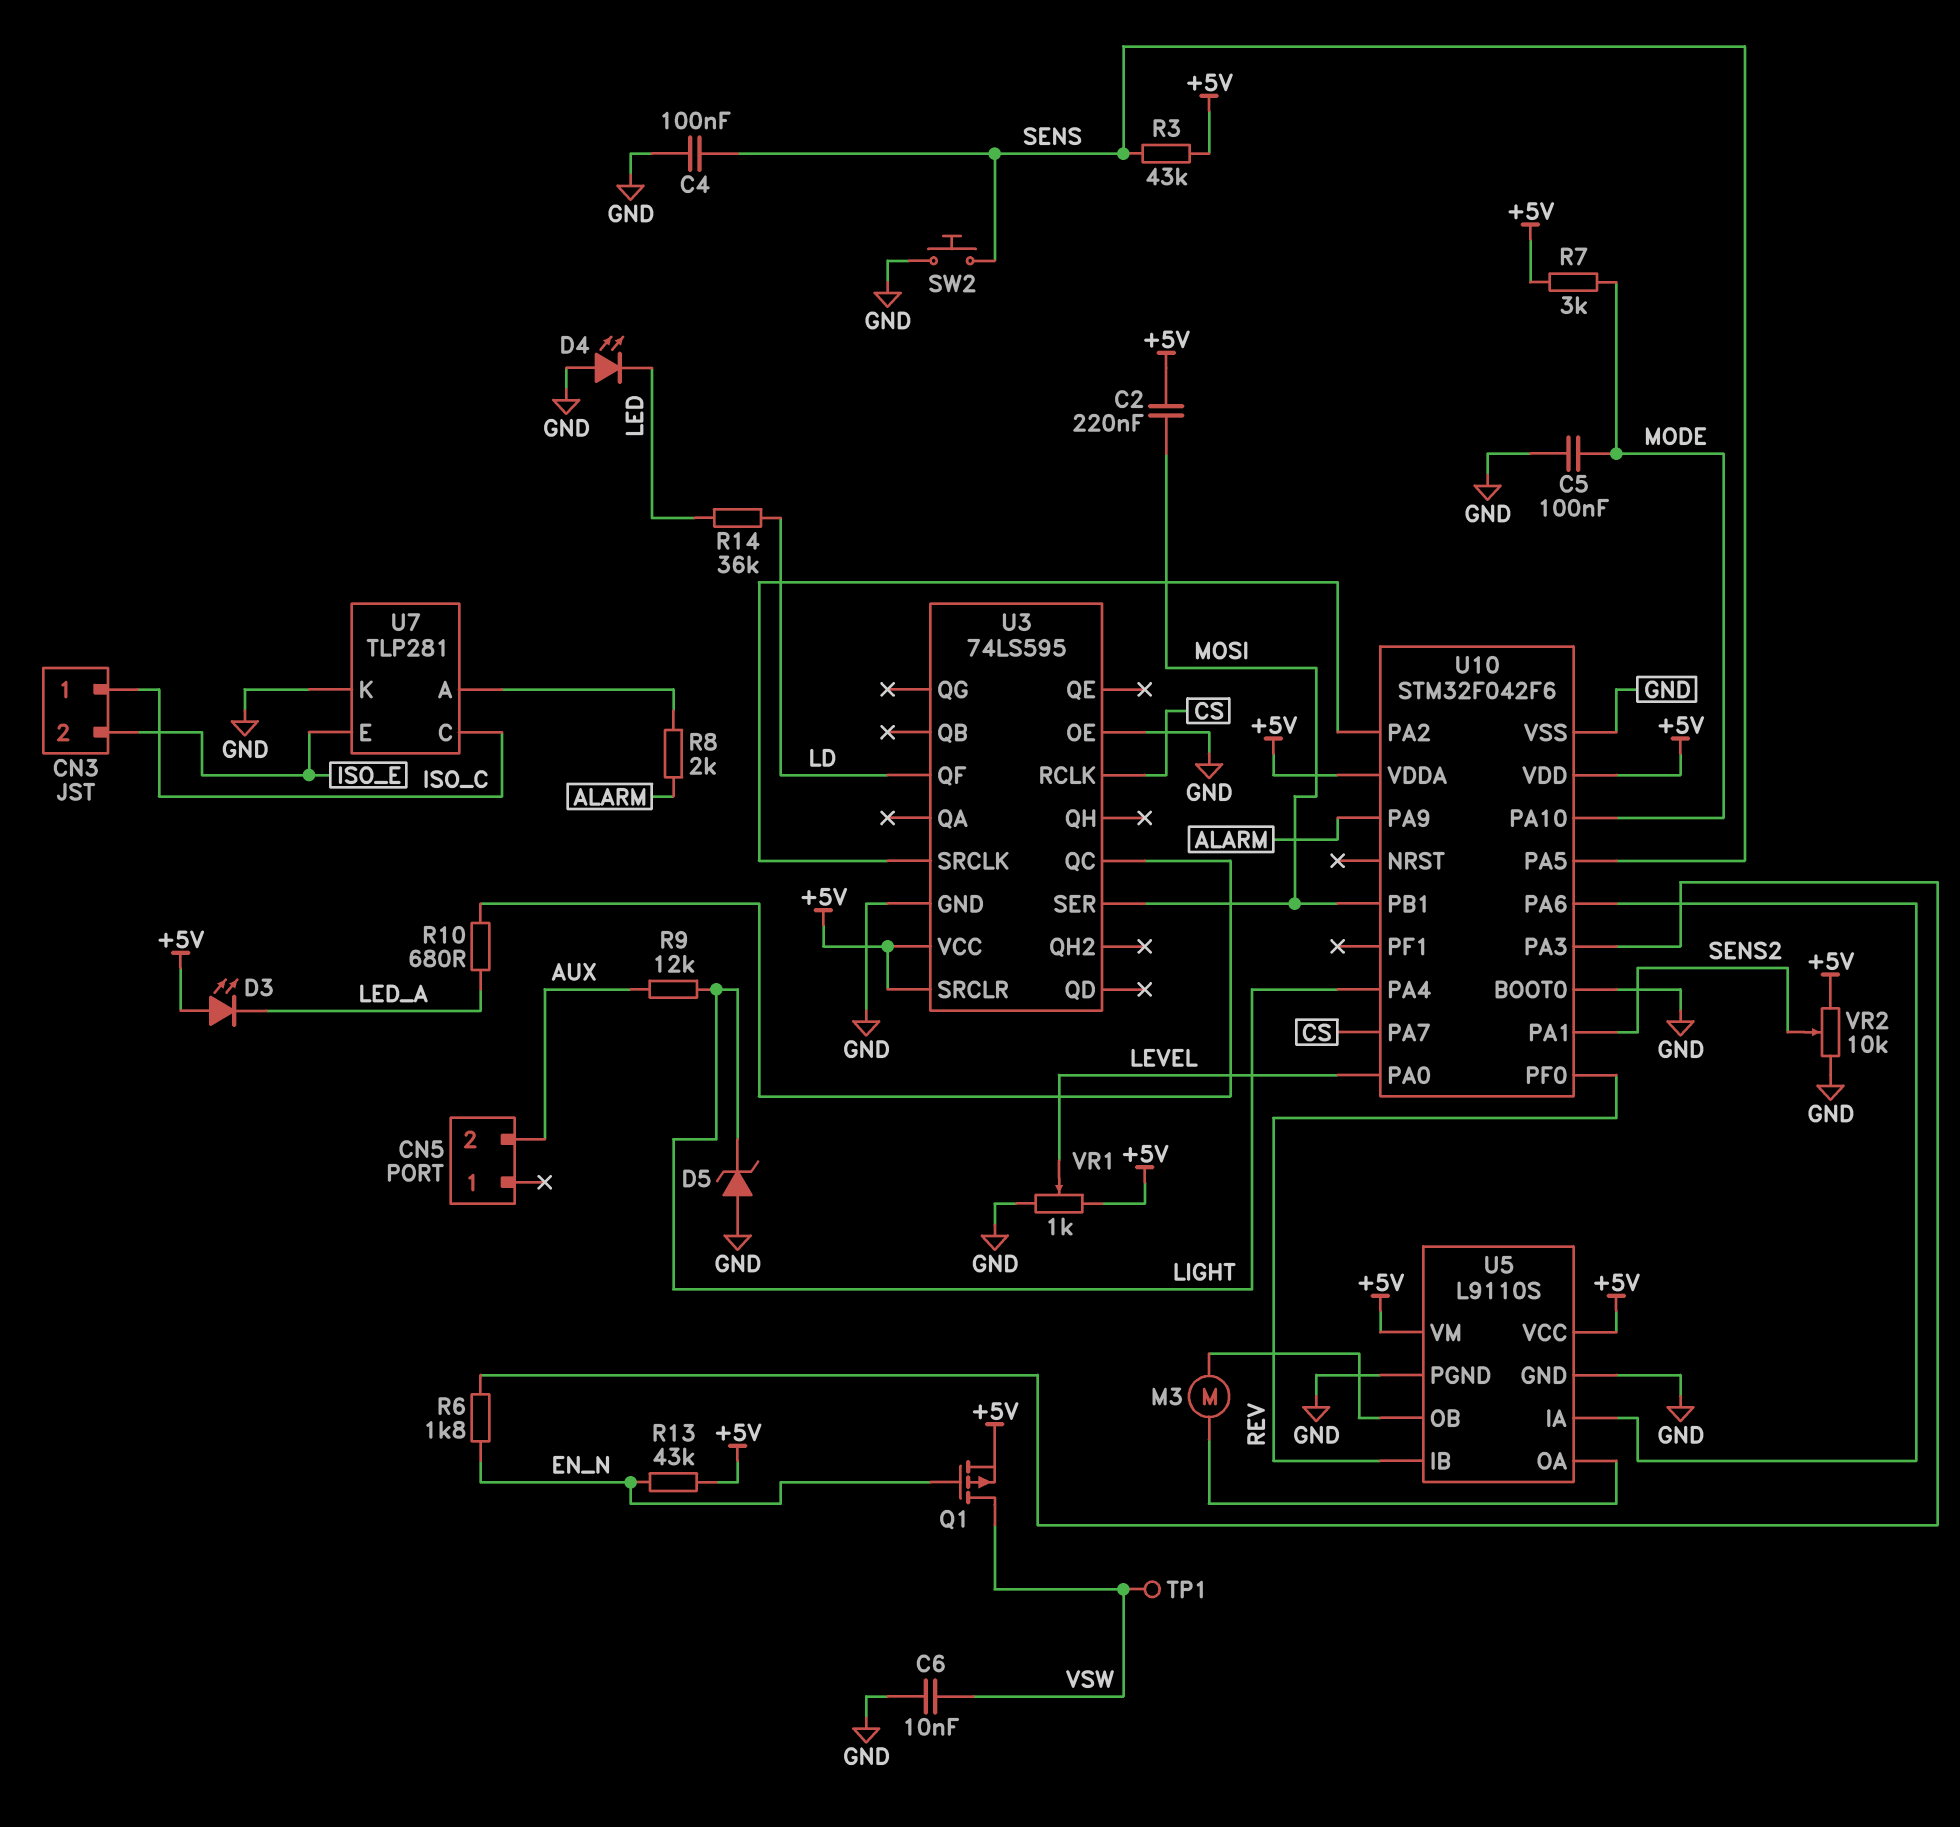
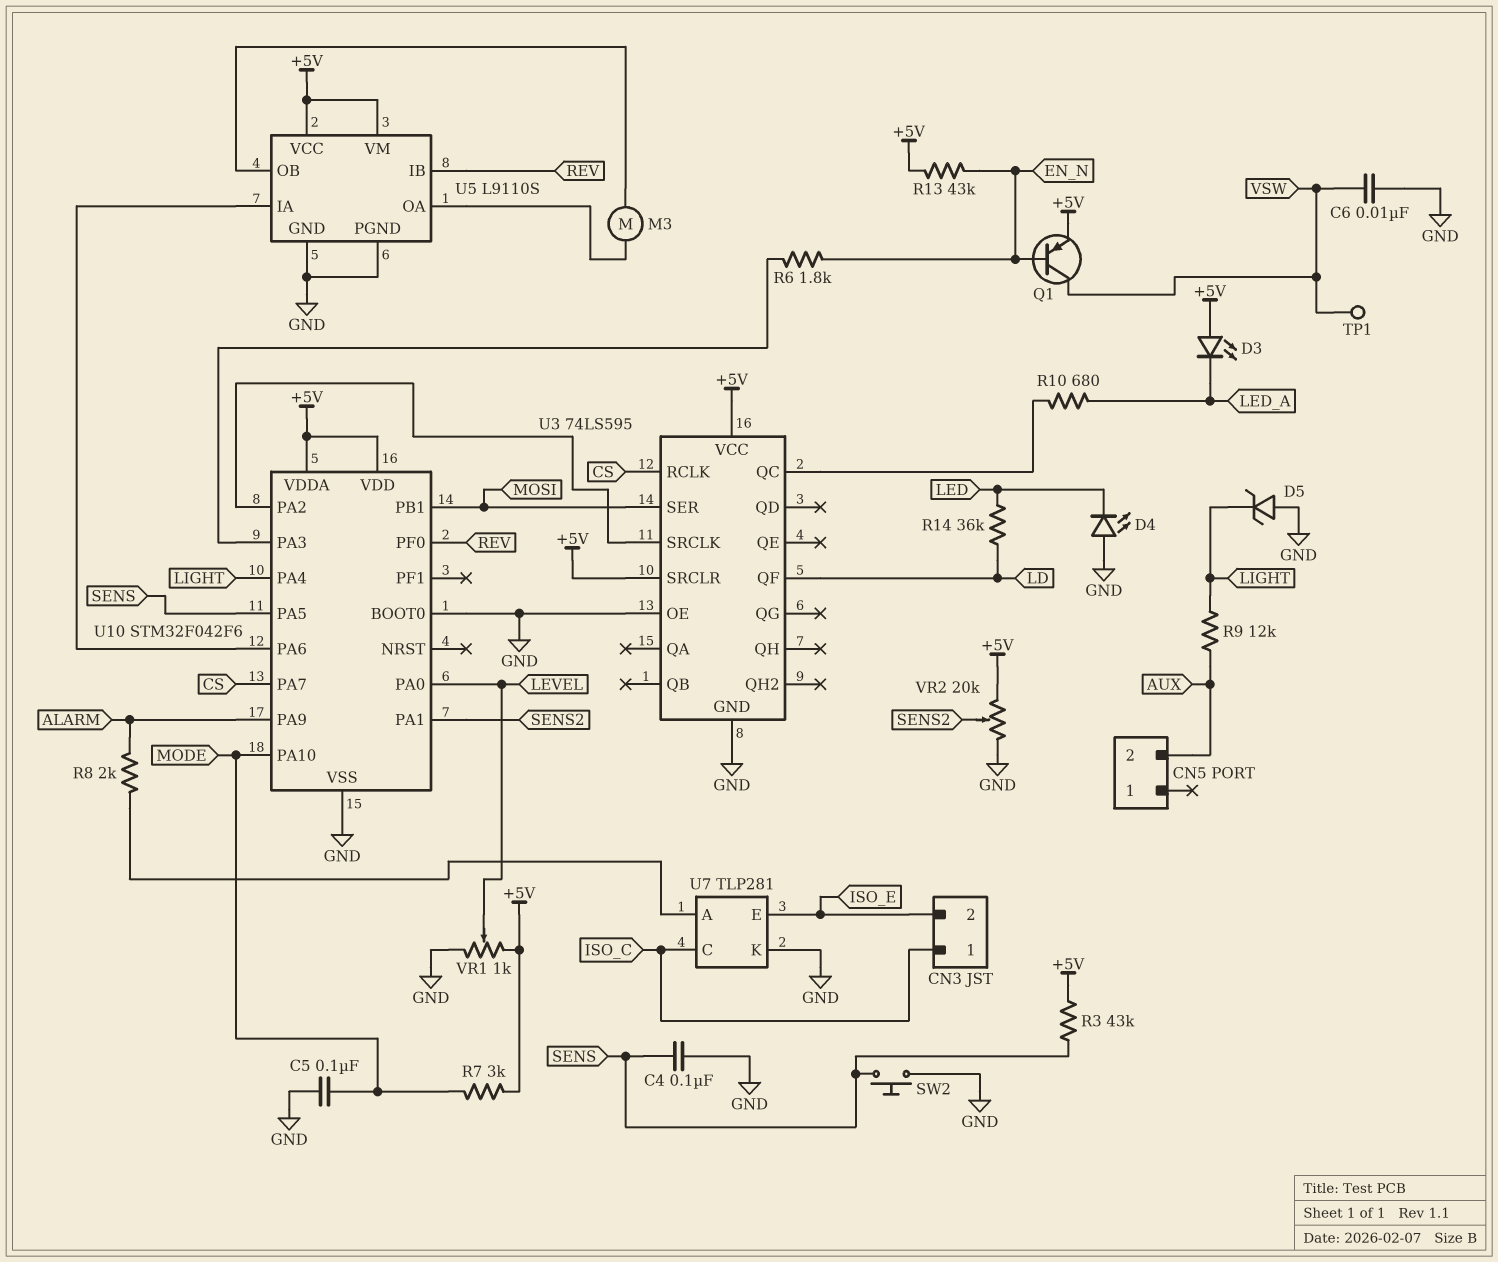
C2: 220nF (+5V, MOSI) -> none
Q1: PMOS (G EN_N, D VSW, S +5V) -> PNP (B EN_N, C VSW, E +5V)
VR2: 10k (+5V, GND, wiper SENS2) -> 20k (+5V, GND, wiper SENS2)

